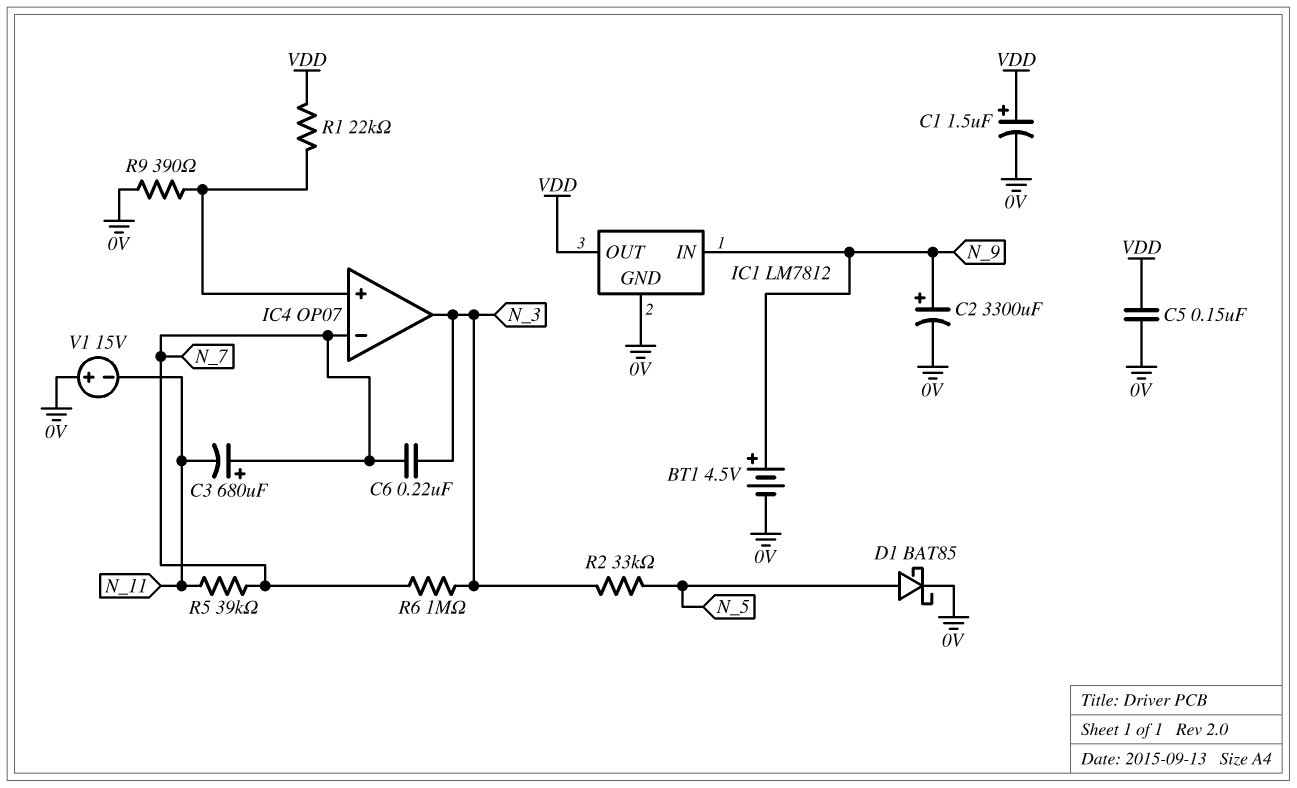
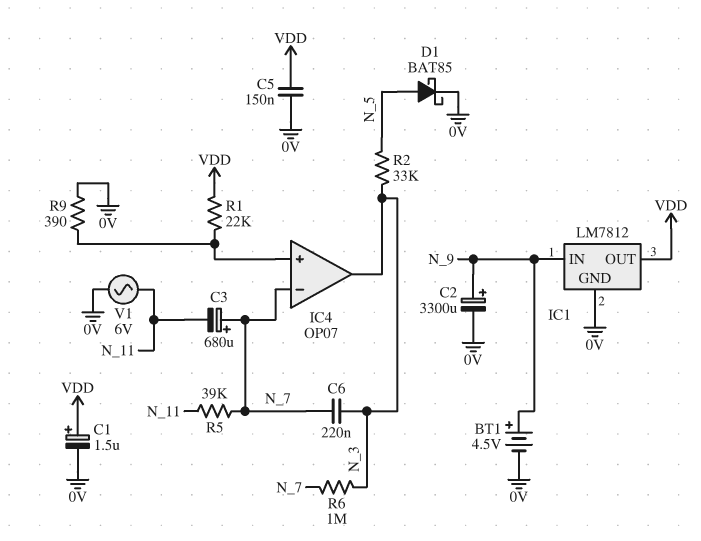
V1: 15V (plus 0V, minus N_11) -> AC 6V (0V, N_11)

